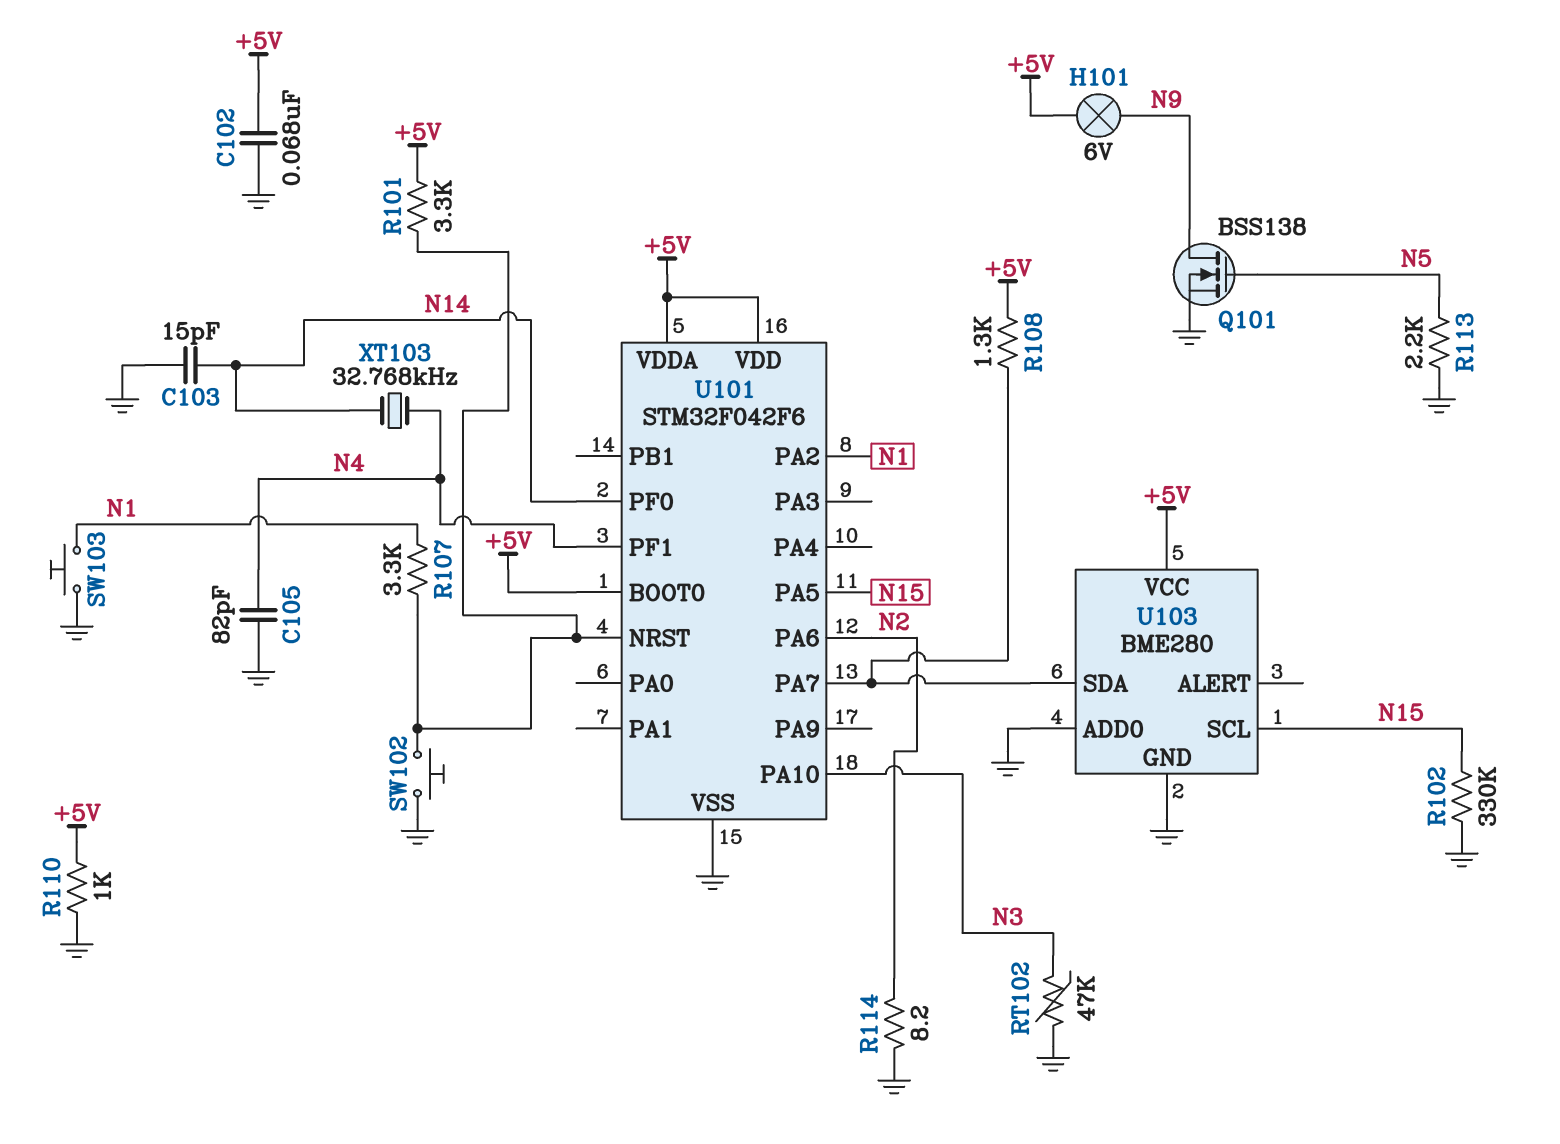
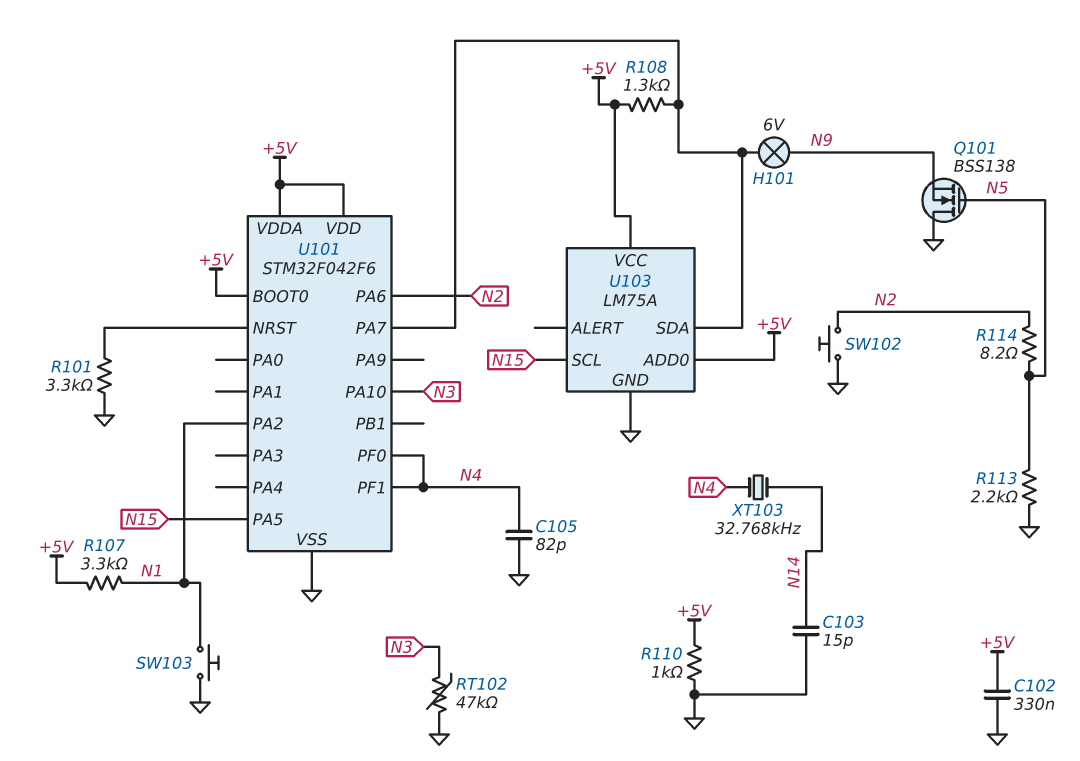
C102: 68nF (+5V, GND) -> 330nF (+5V, GND)
H101: lamp 6V (+5V, N9) -> lamp 6V (N9, U101/PA7)
Q101: NMOS BSS138 (G N5, D N9, S GND) -> NMOS BSS138 (G N5, D GND, S N9)
R101: 3.3k (+5V, U101/NRST) -> 3.3k (GND, U101/NRST)
R102: 330k (GND, N15) -> none
R107: 3.3k (N1, U101/NRST) -> 3.3k (+5V, N1)
R114: 8.2 (GND, N2) -> 8.2 (N2, N5)
SW102: button (GND, U101/NRST) -> button (GND, N2)
U101 pin PF0: N14 -> N4
U103: BME280 -> LM75A
U103 pin ADD0: GND -> +5V

